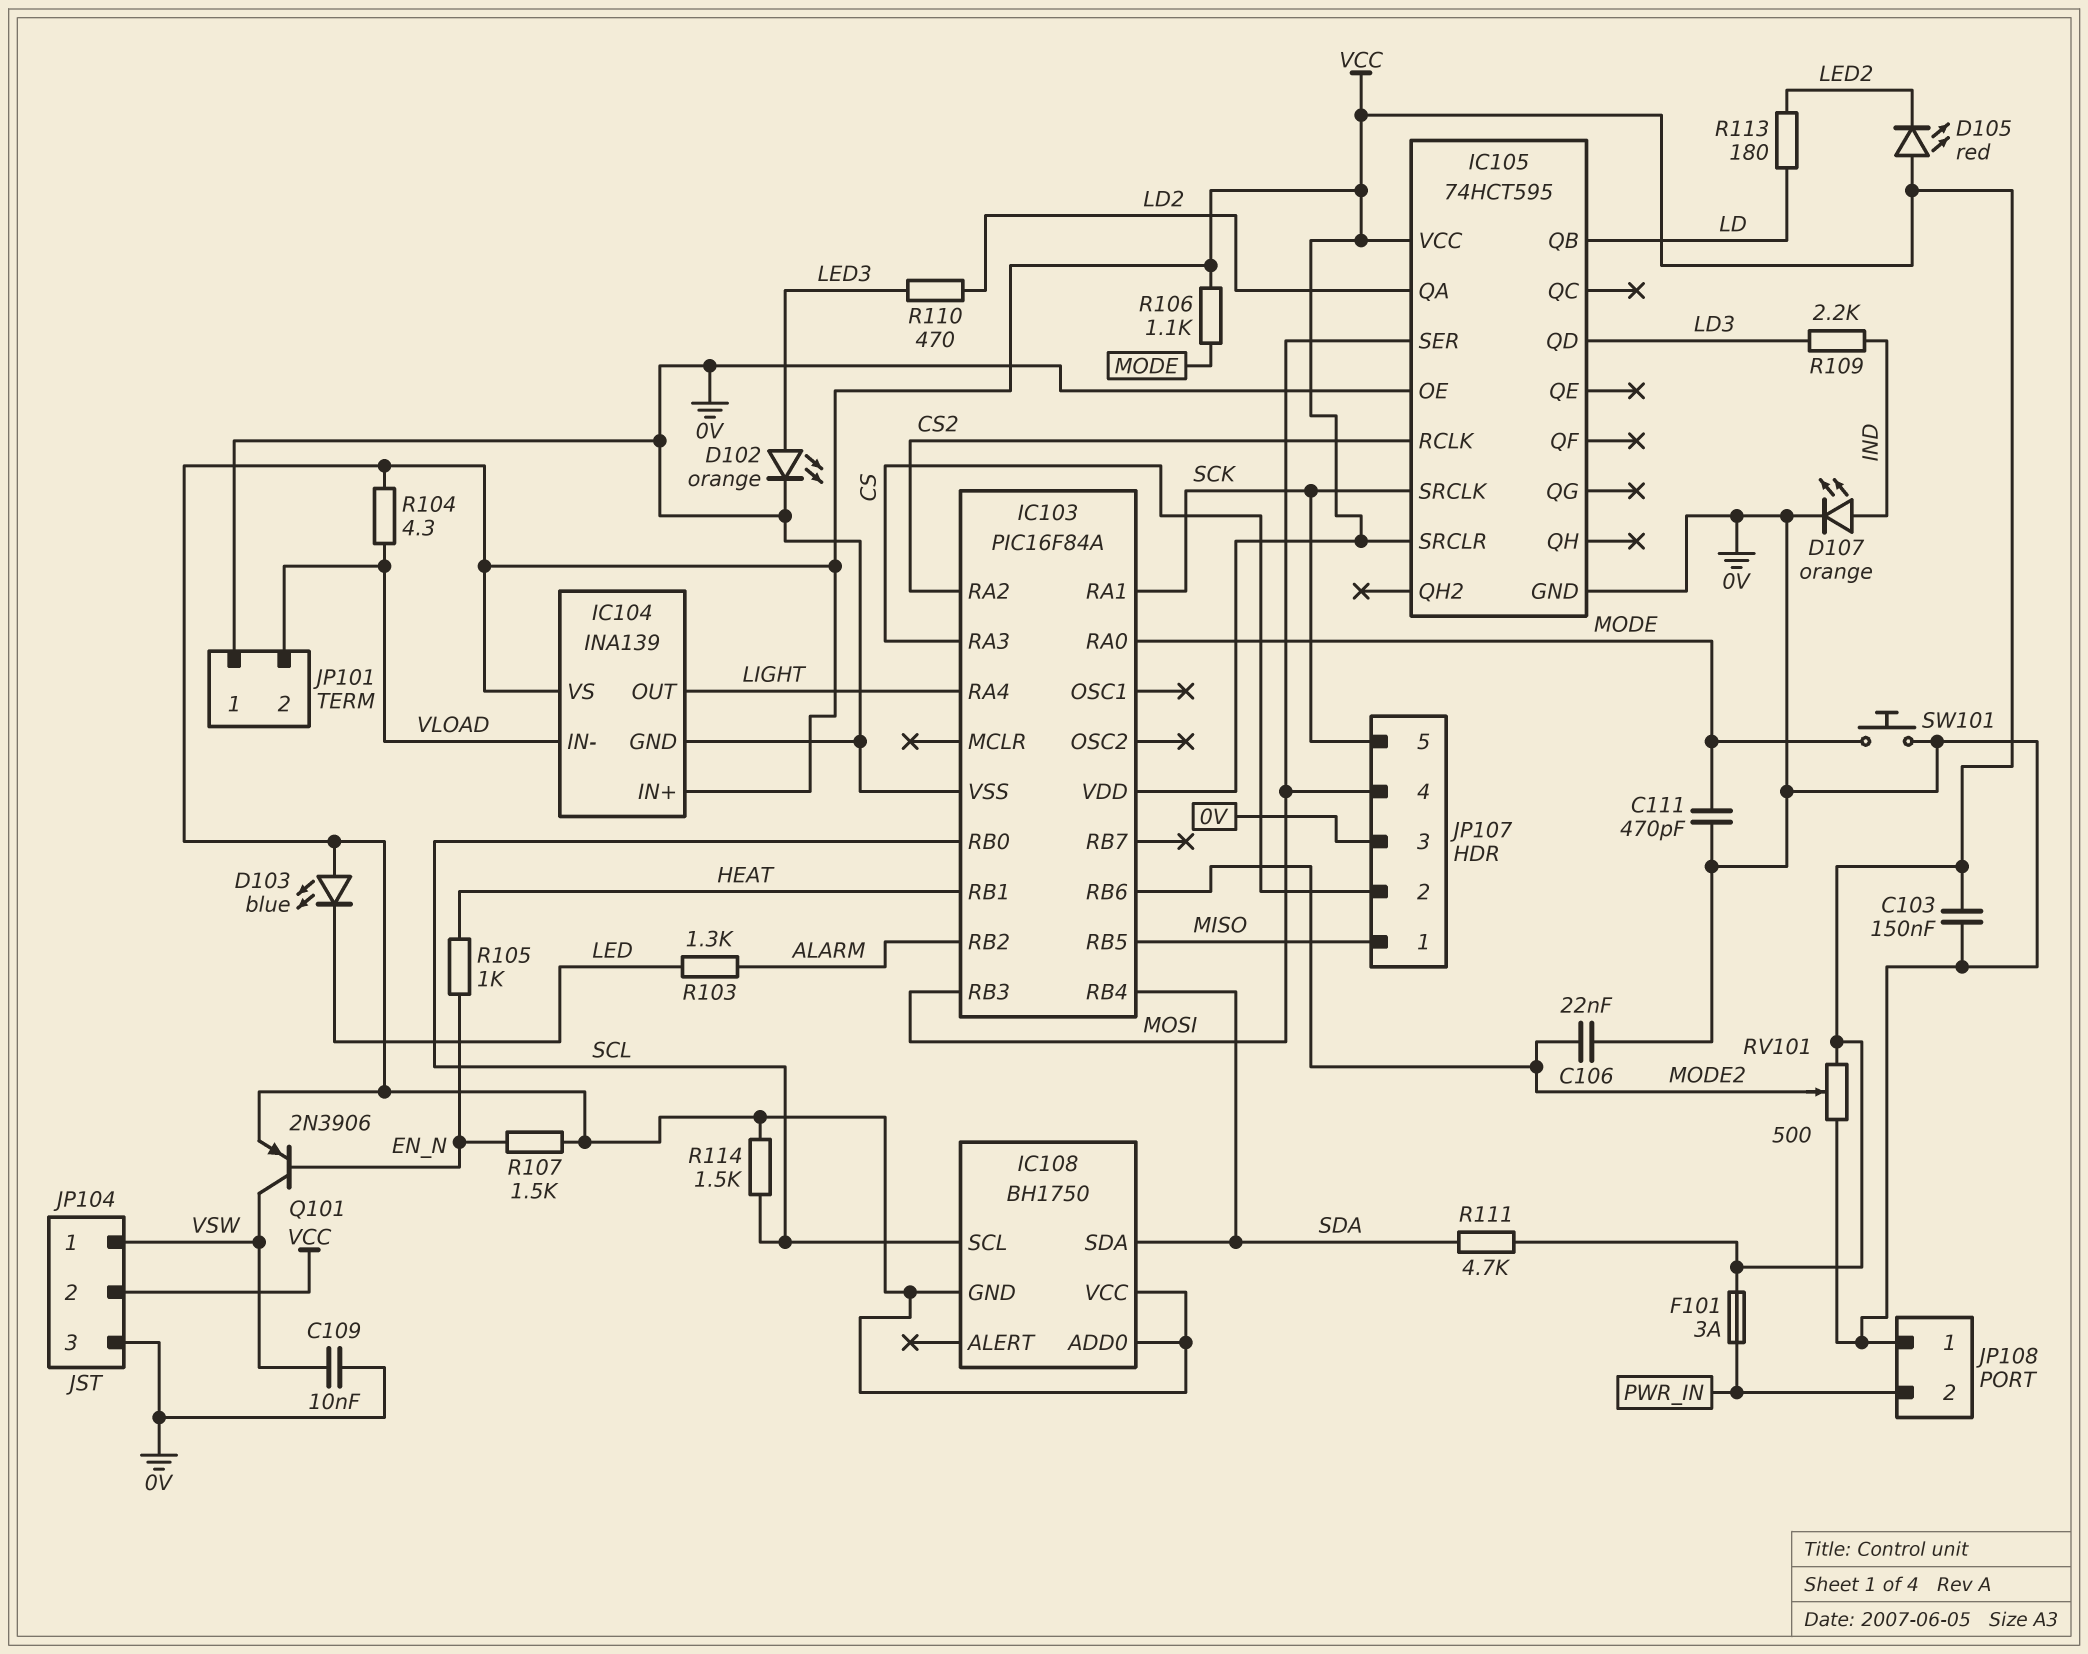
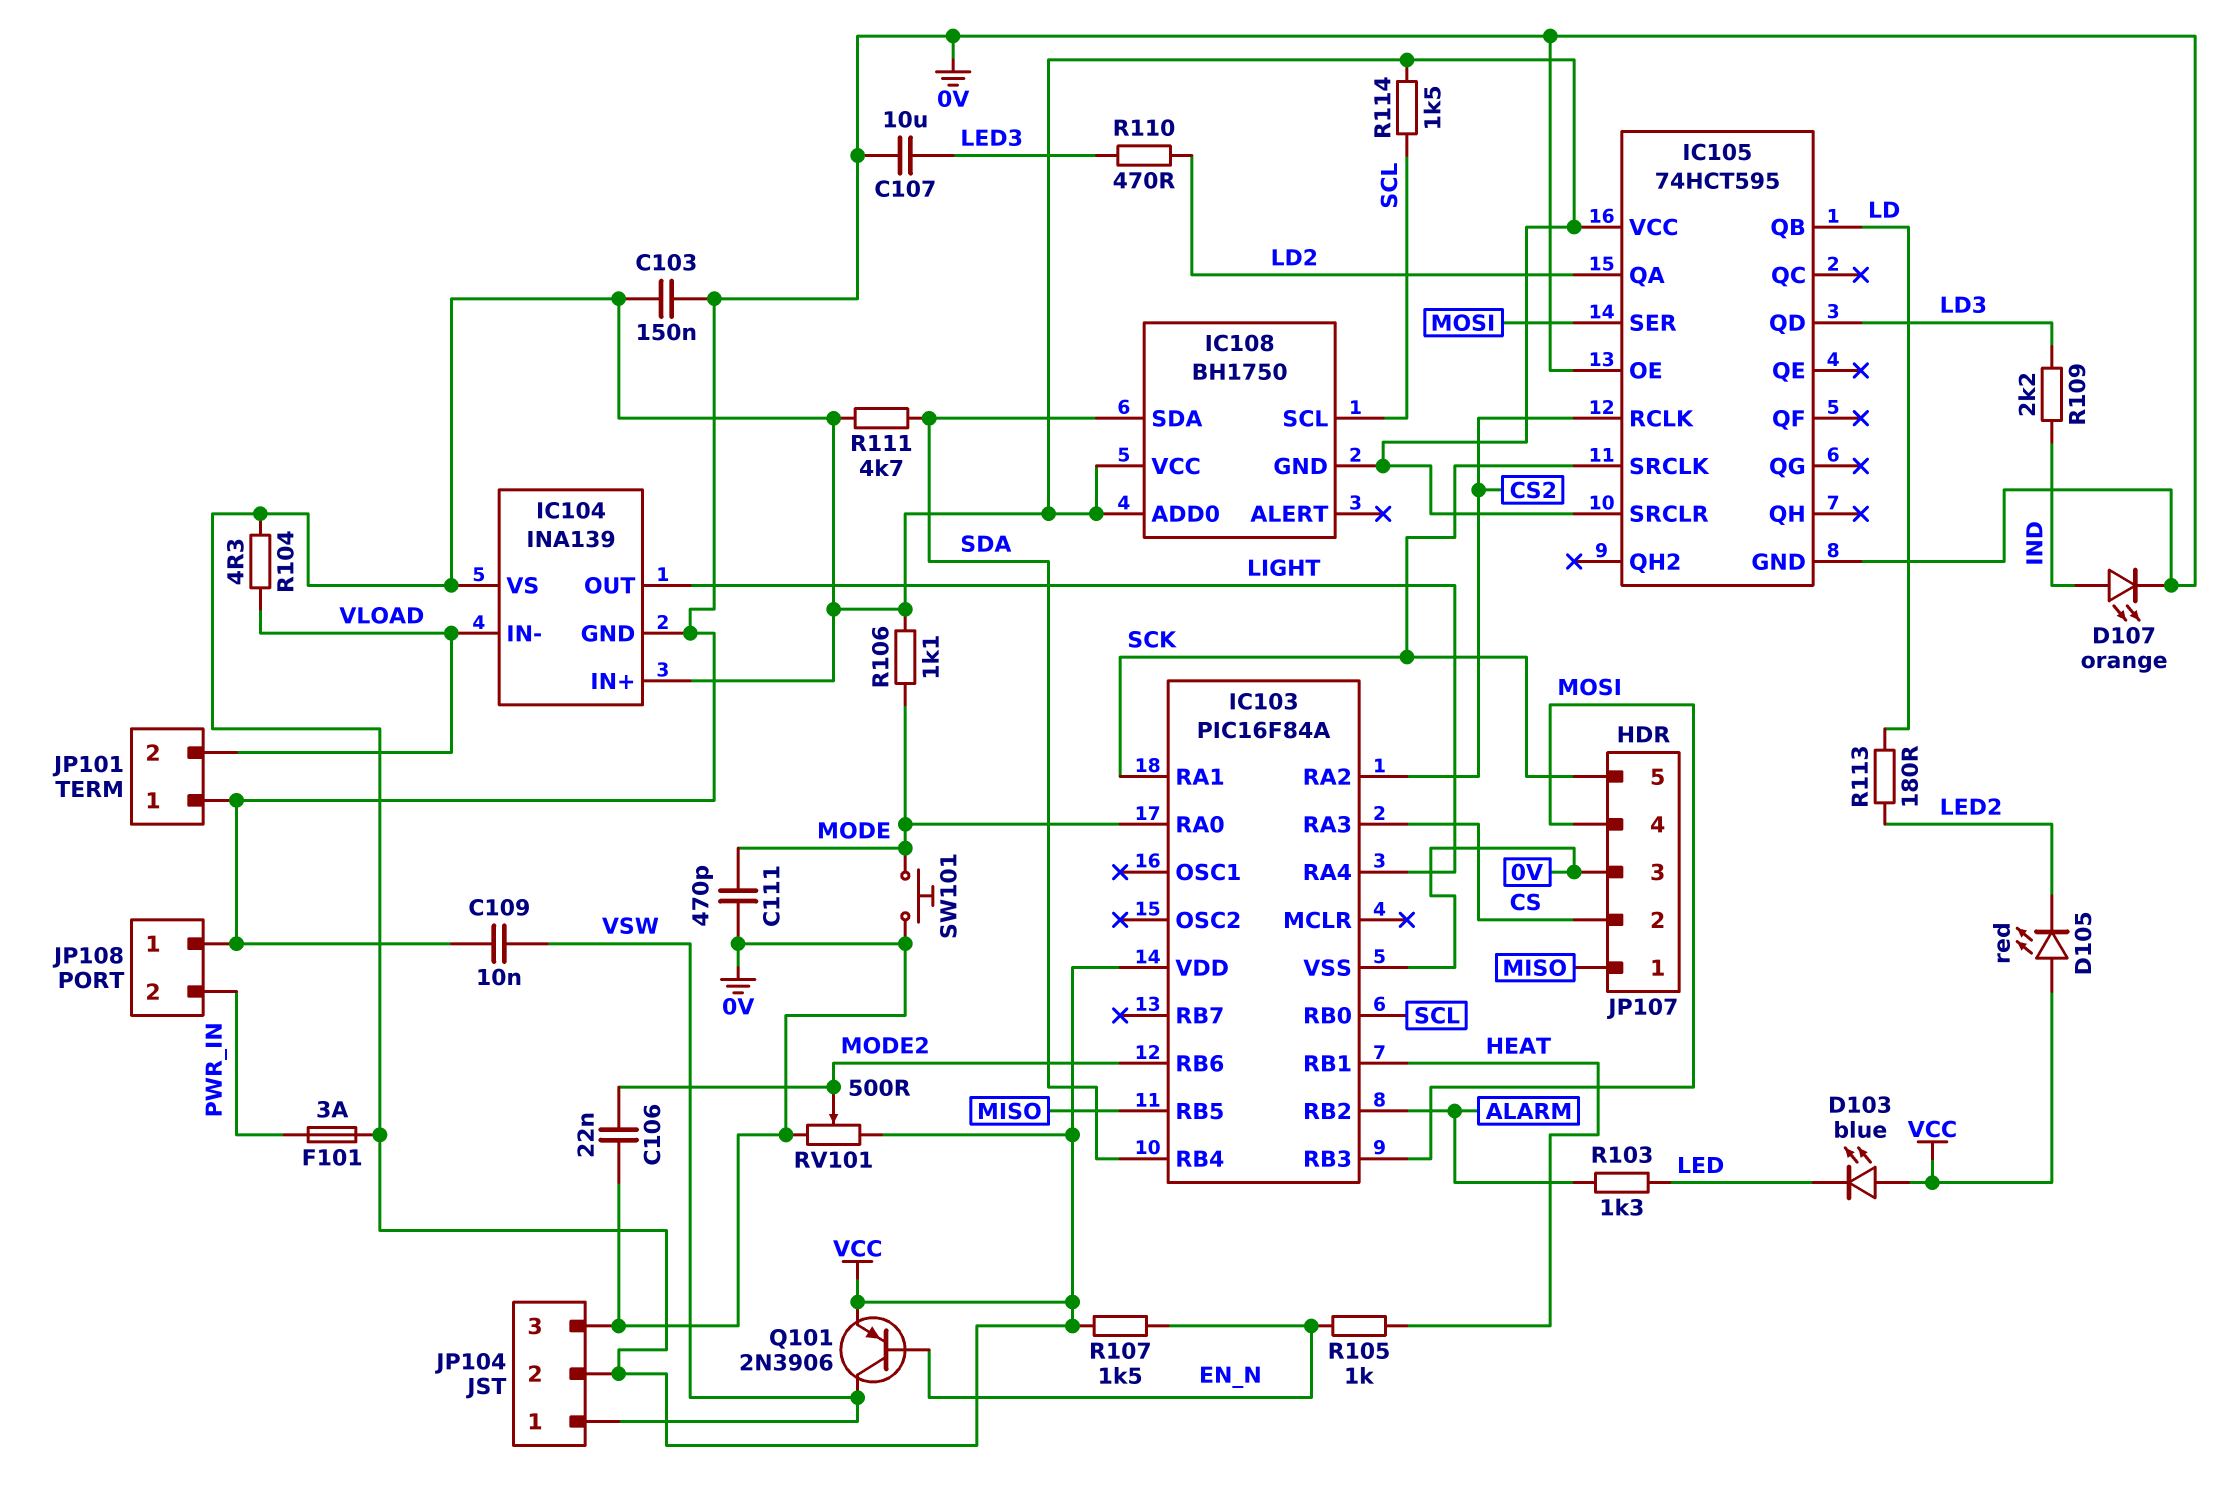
C107: none -> 10uF (0V, LED3)
D102: LED orange (A LED3, K 0V) -> none

